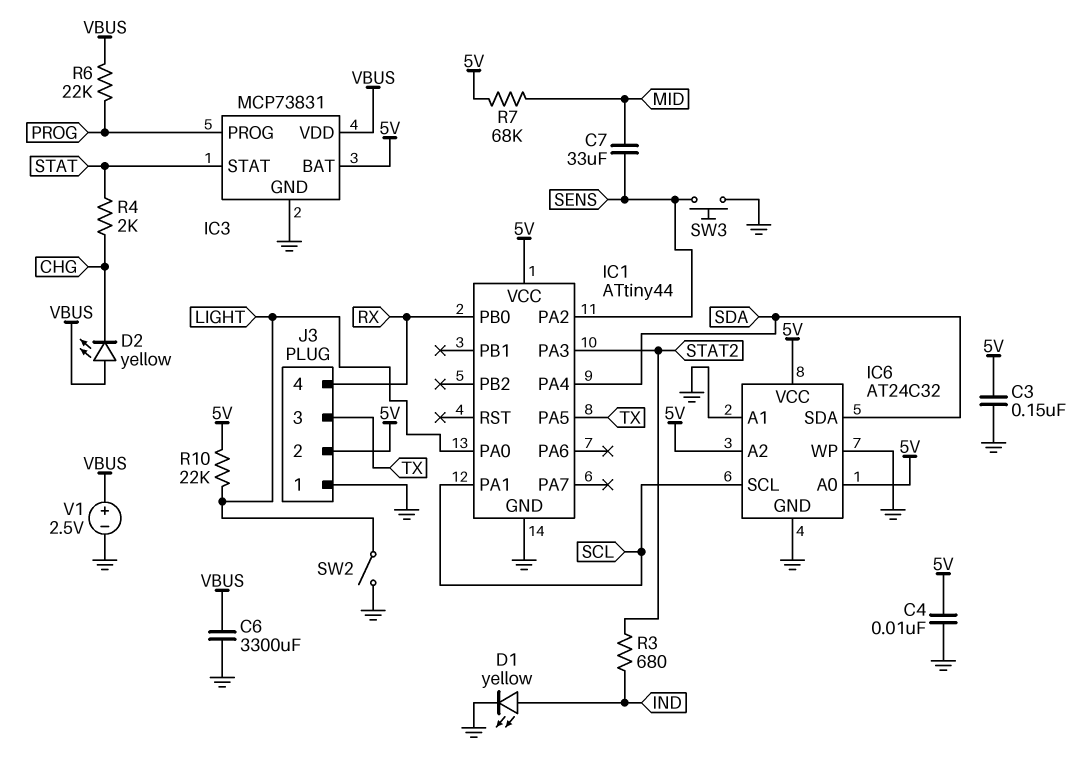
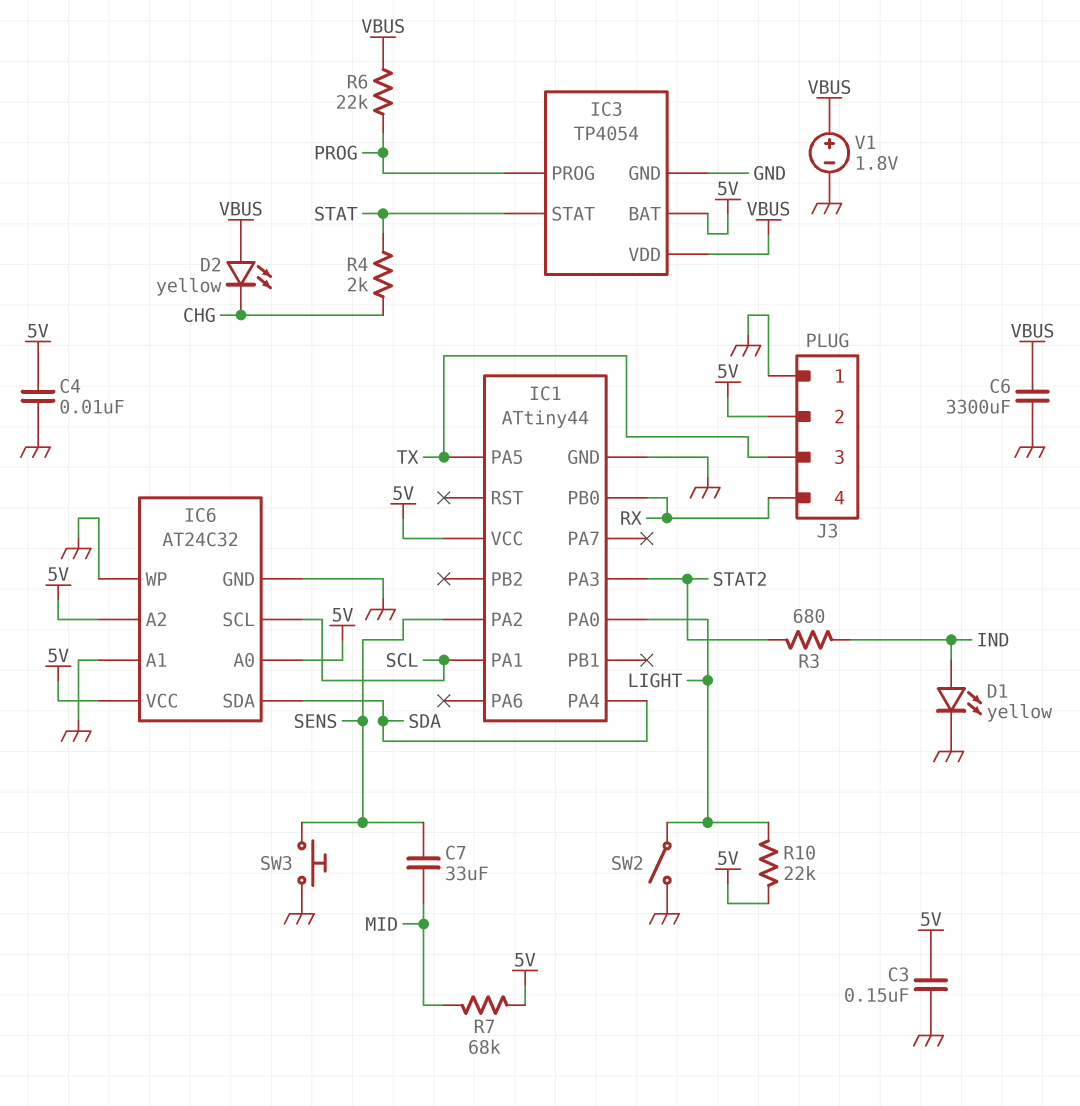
IC3: MCP73831 -> TP4054
V1: 2.5V (plus VBUS, minus GND) -> 1.8V (plus VBUS, minus GND)

